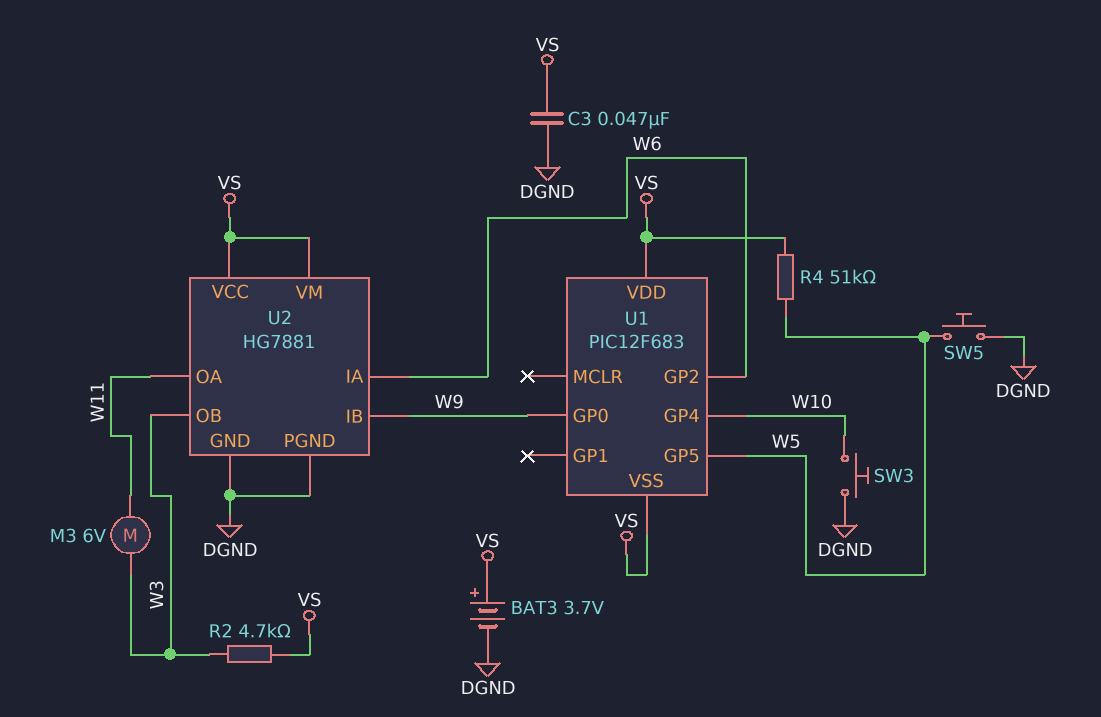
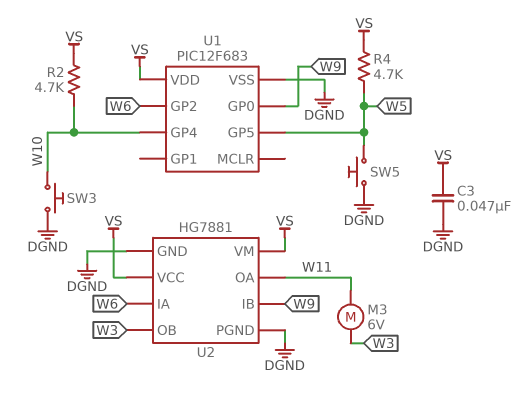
BAT3: 3.7V (plus VS, minus DGND) -> none
R2: 4.7k (VS, W3) -> 4.7k (VS, W10)
R4: 51k (VS, W5) -> 4.7k (VS, W5)
U1 pin VSS: VS -> DGND

